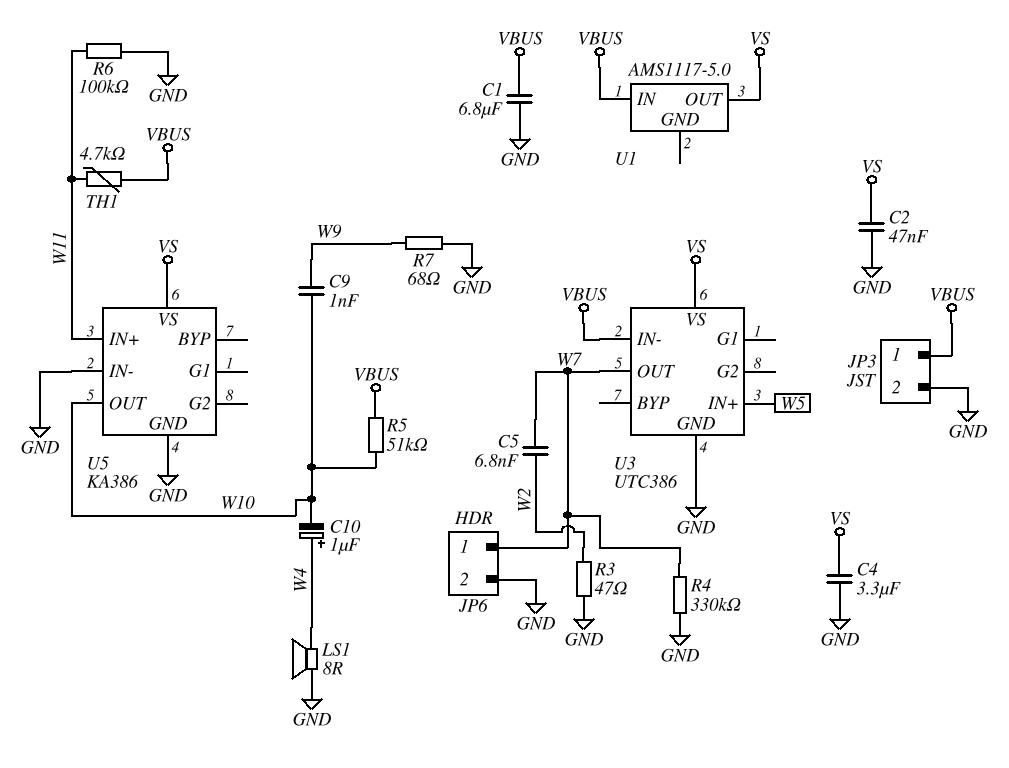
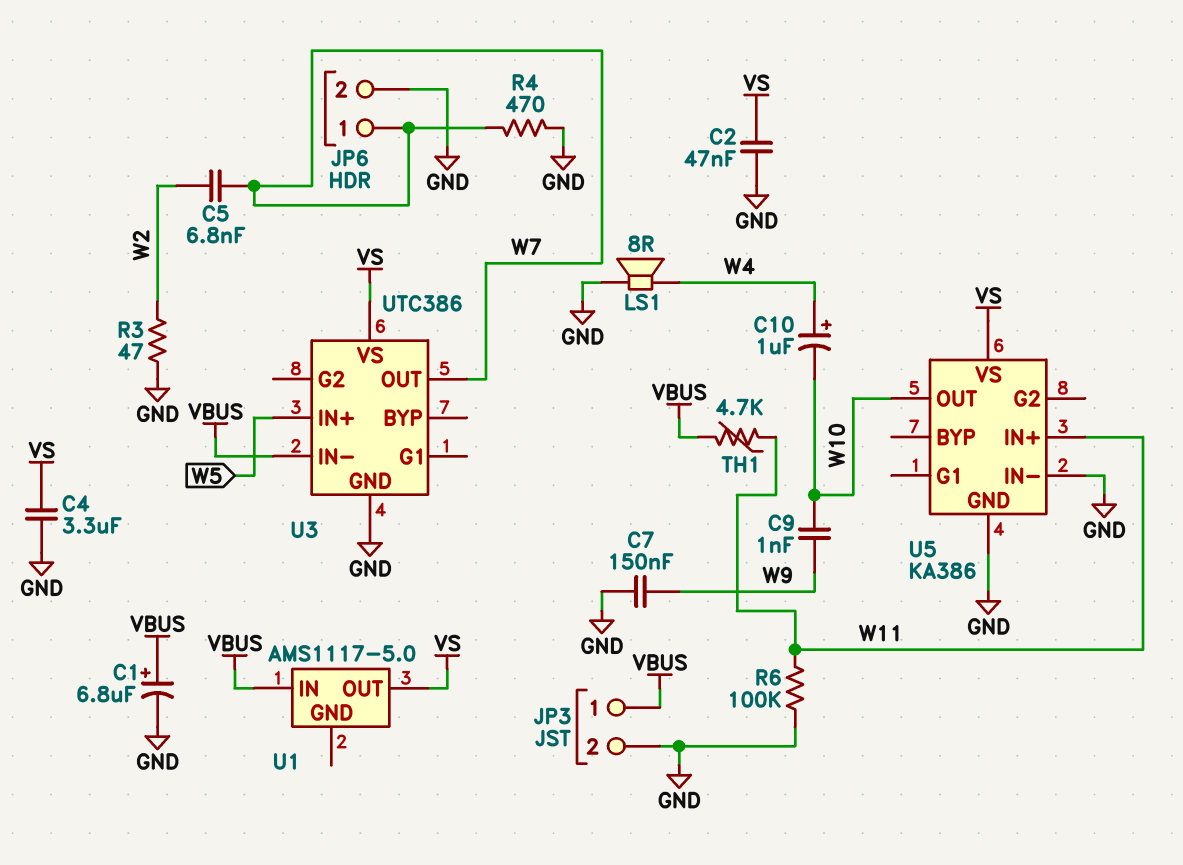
C1: 6.8uF (GND, VBUS) -> 6.8uF (plus VBUS, minus GND)
C7: none -> 150nF (GND, W9)
R4: 330k (GND, W7) -> 470 (GND, W7)
R5: 51k (VBUS, W10) -> none
R7: 68 (GND, W9) -> none

